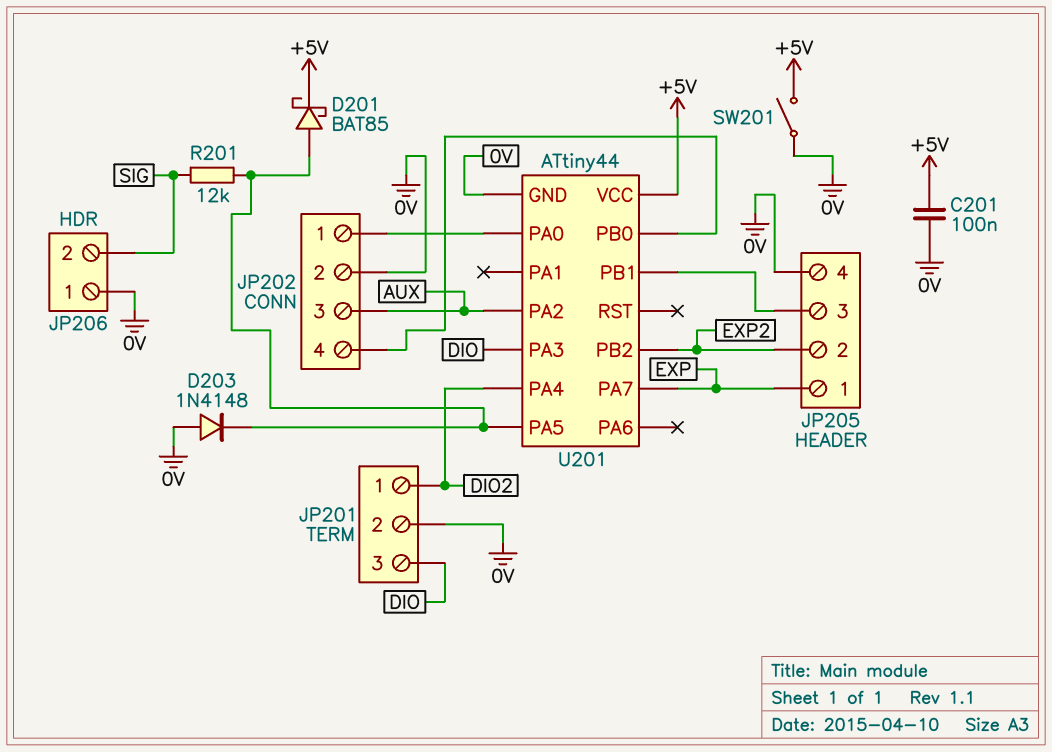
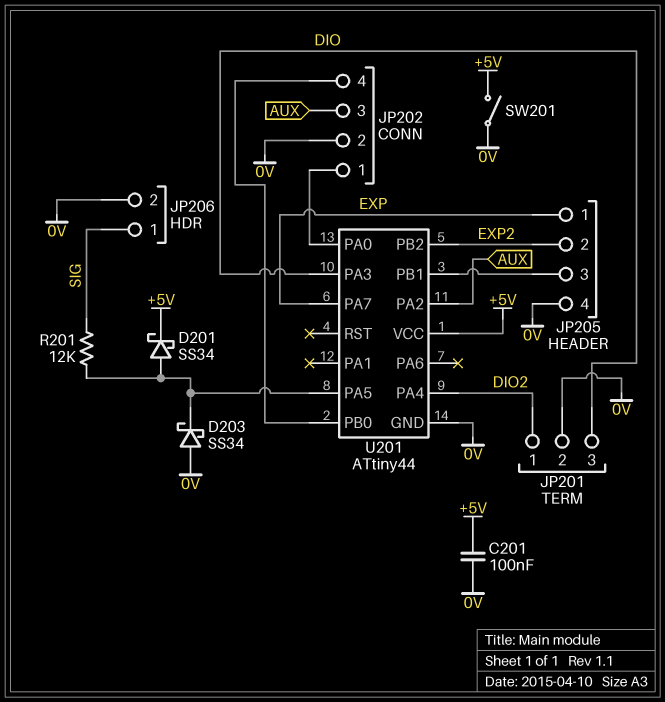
D201: schottky BAT85 (A U201/PA5, K +5V) -> schottky SS34 (A U201/PA5, K +5V)
D203: diode 1N4148 (A 0V, K U201/PA5) -> schottky SS34 (A 0V, K U201/PA5)
JP206 pin 1: 0V -> SIG
JP206 pin 2: SIG -> 0V

